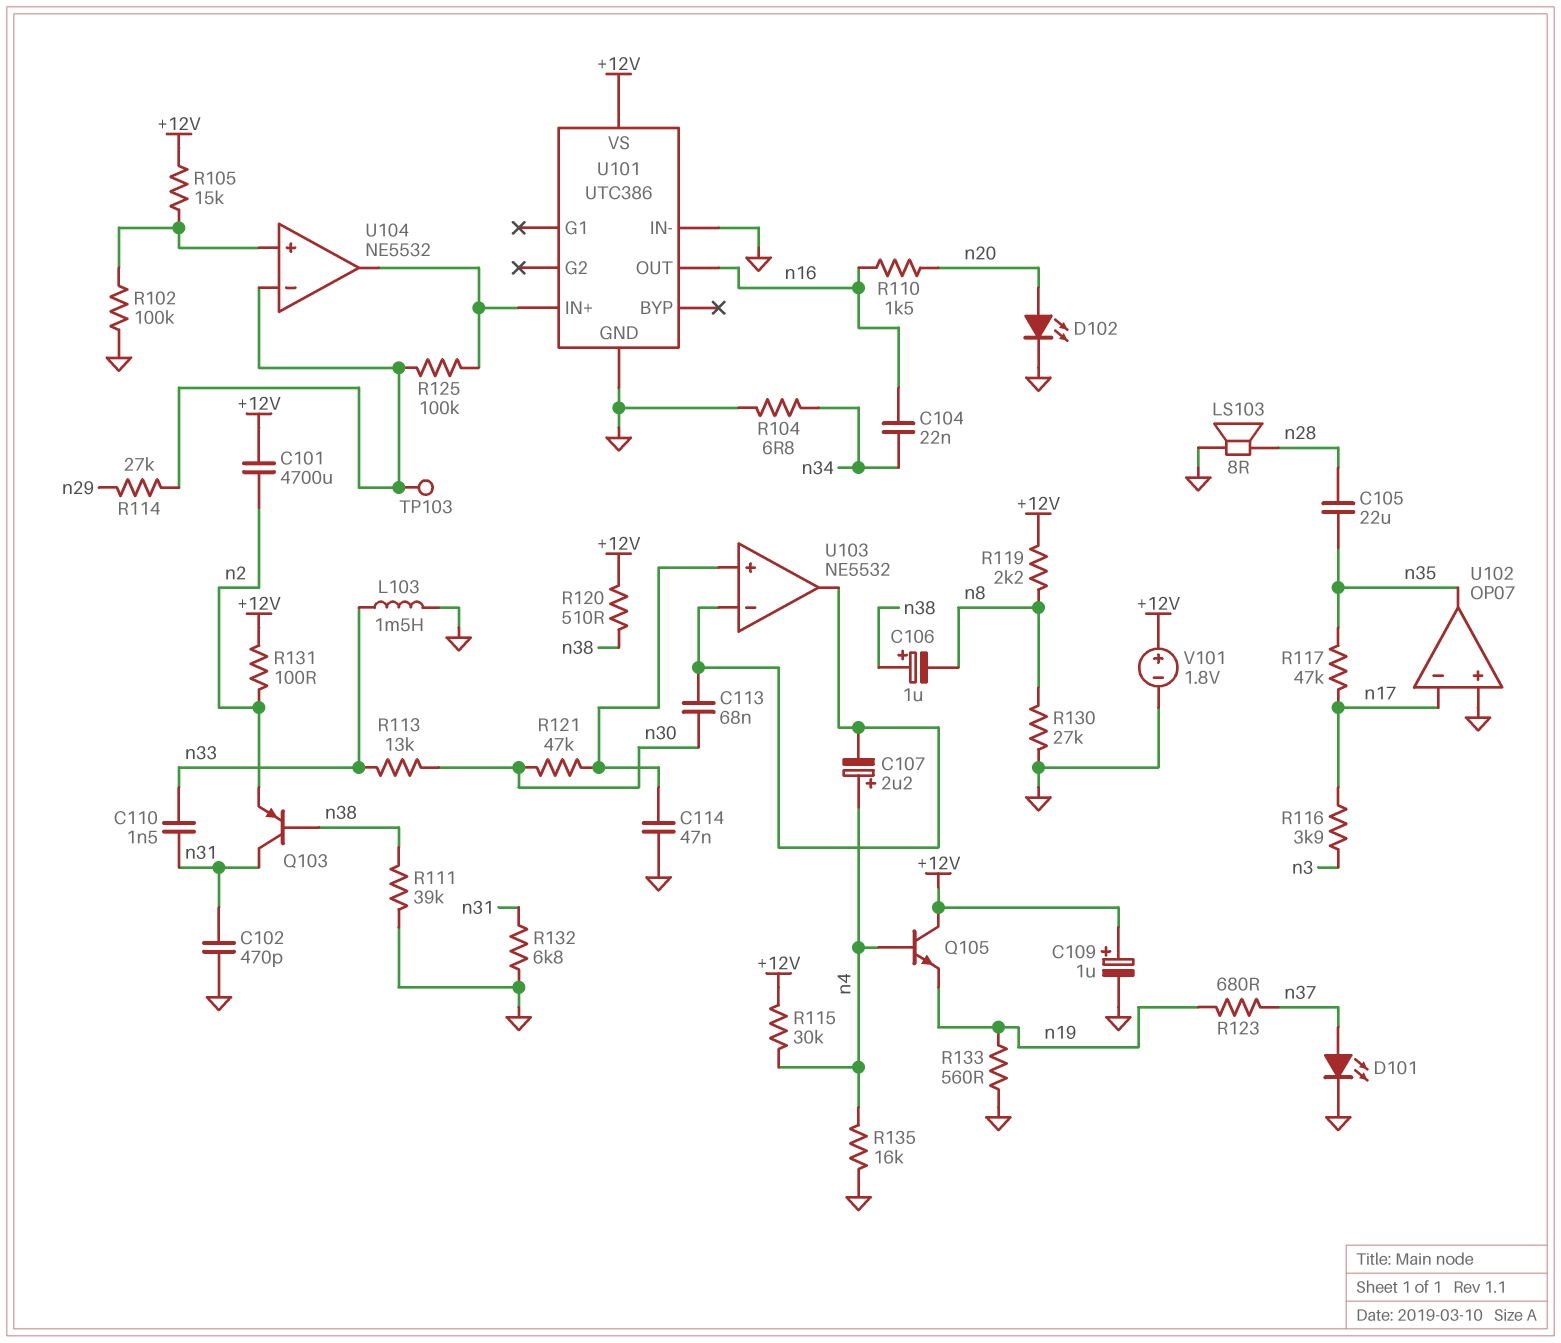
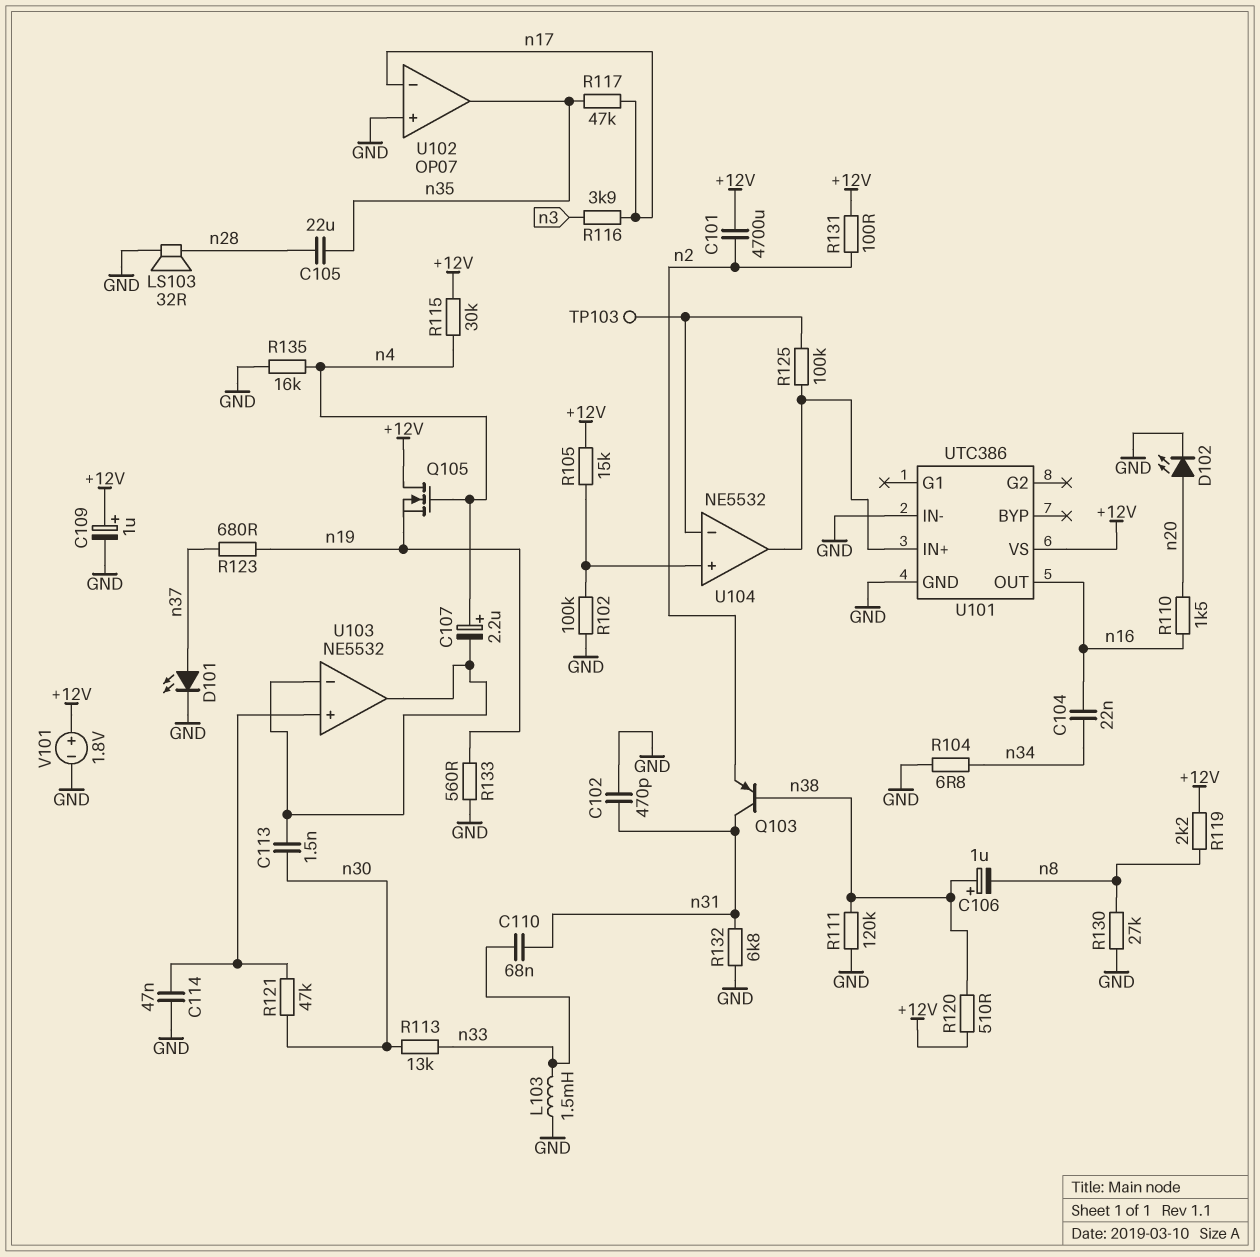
C110: 1.5nF (n31, n33) -> 68nF (n31, n33)
C113: 68nF (U103/in-, n30) -> 1.5nF (U103/in-, n30)
LS103: speaker 8R (GND, n28) -> speaker 32R (GND, n28)
Q105: NPN (B n4, C +12V, E n19) -> NMOS (G n4, D +12V, S n19)
R111: 39k (GND, n38) -> 120k (GND, n38)
R114: 27k (U104/in-, n29) -> none

